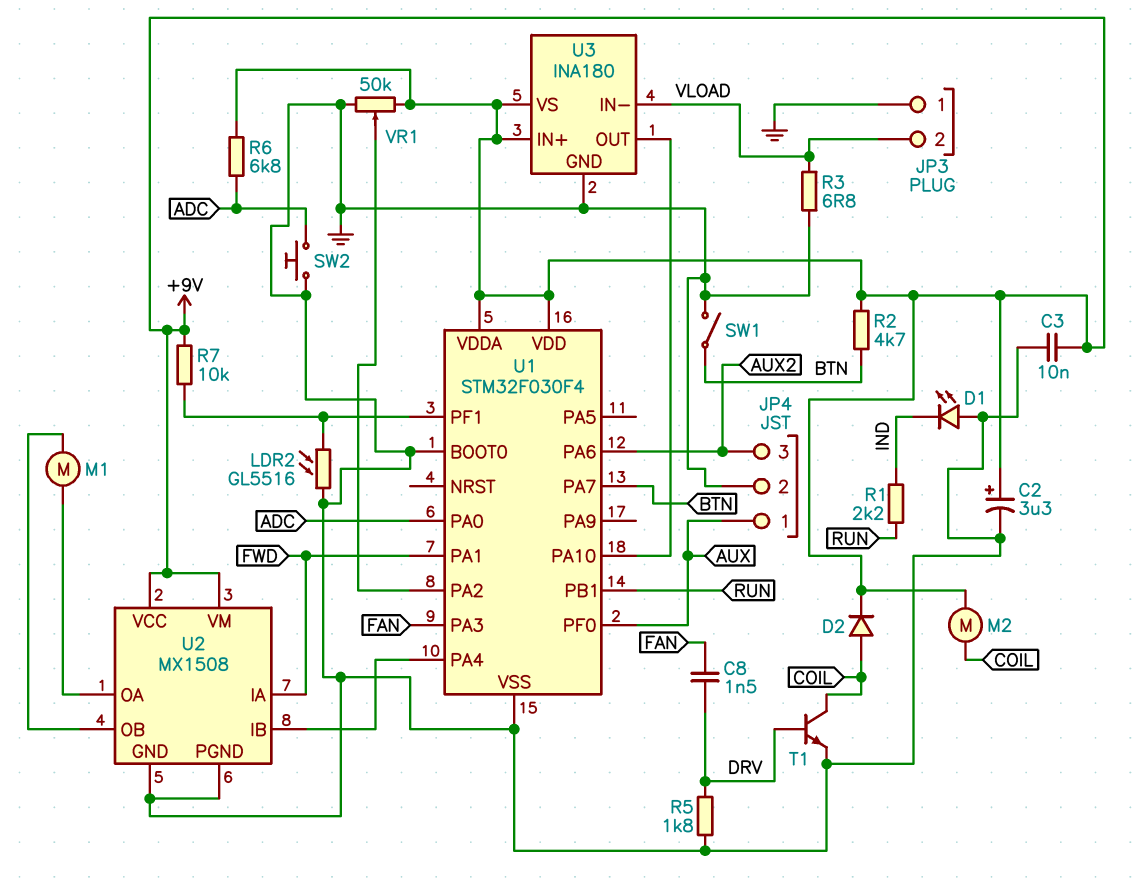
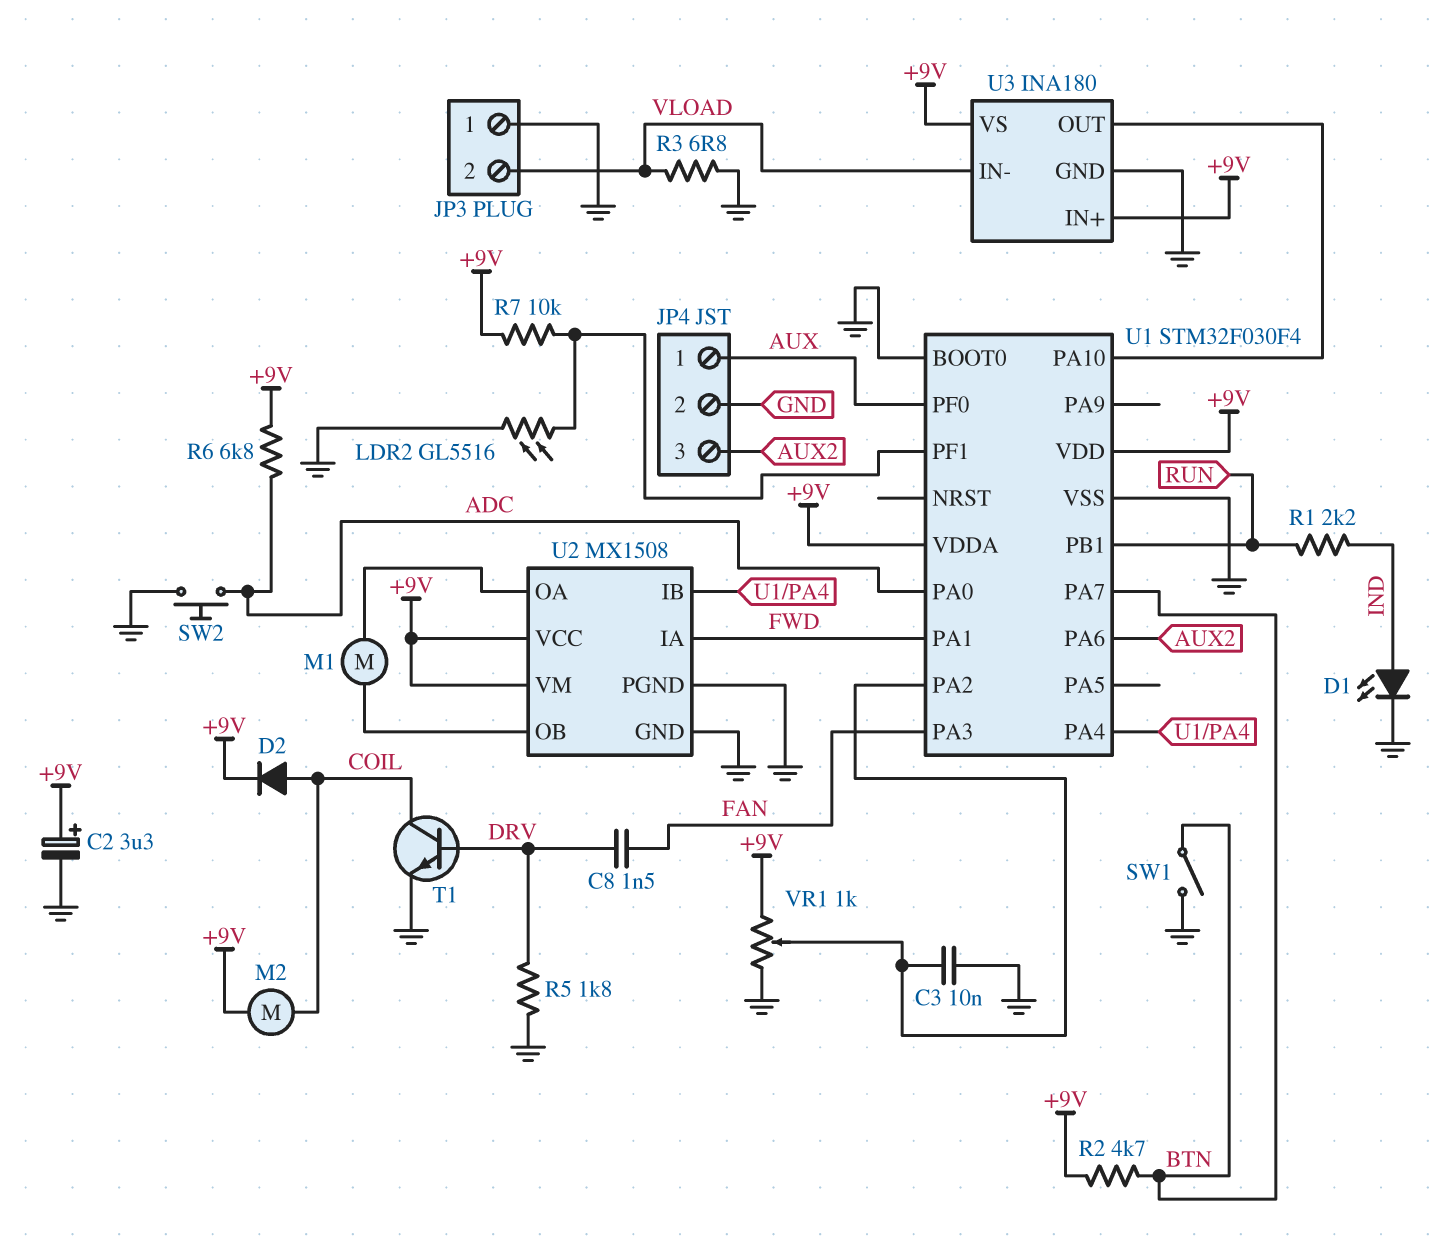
C3: 10nF (+9V, GND) -> 10nF (GND, U1/PA2)
D1: LED (A GND, K IND) -> LED (A IND, K GND)
VR1: 50k (+9V, GND, wiper U1/PA2) -> 1k (+9V, GND, wiper U1/PA2)

